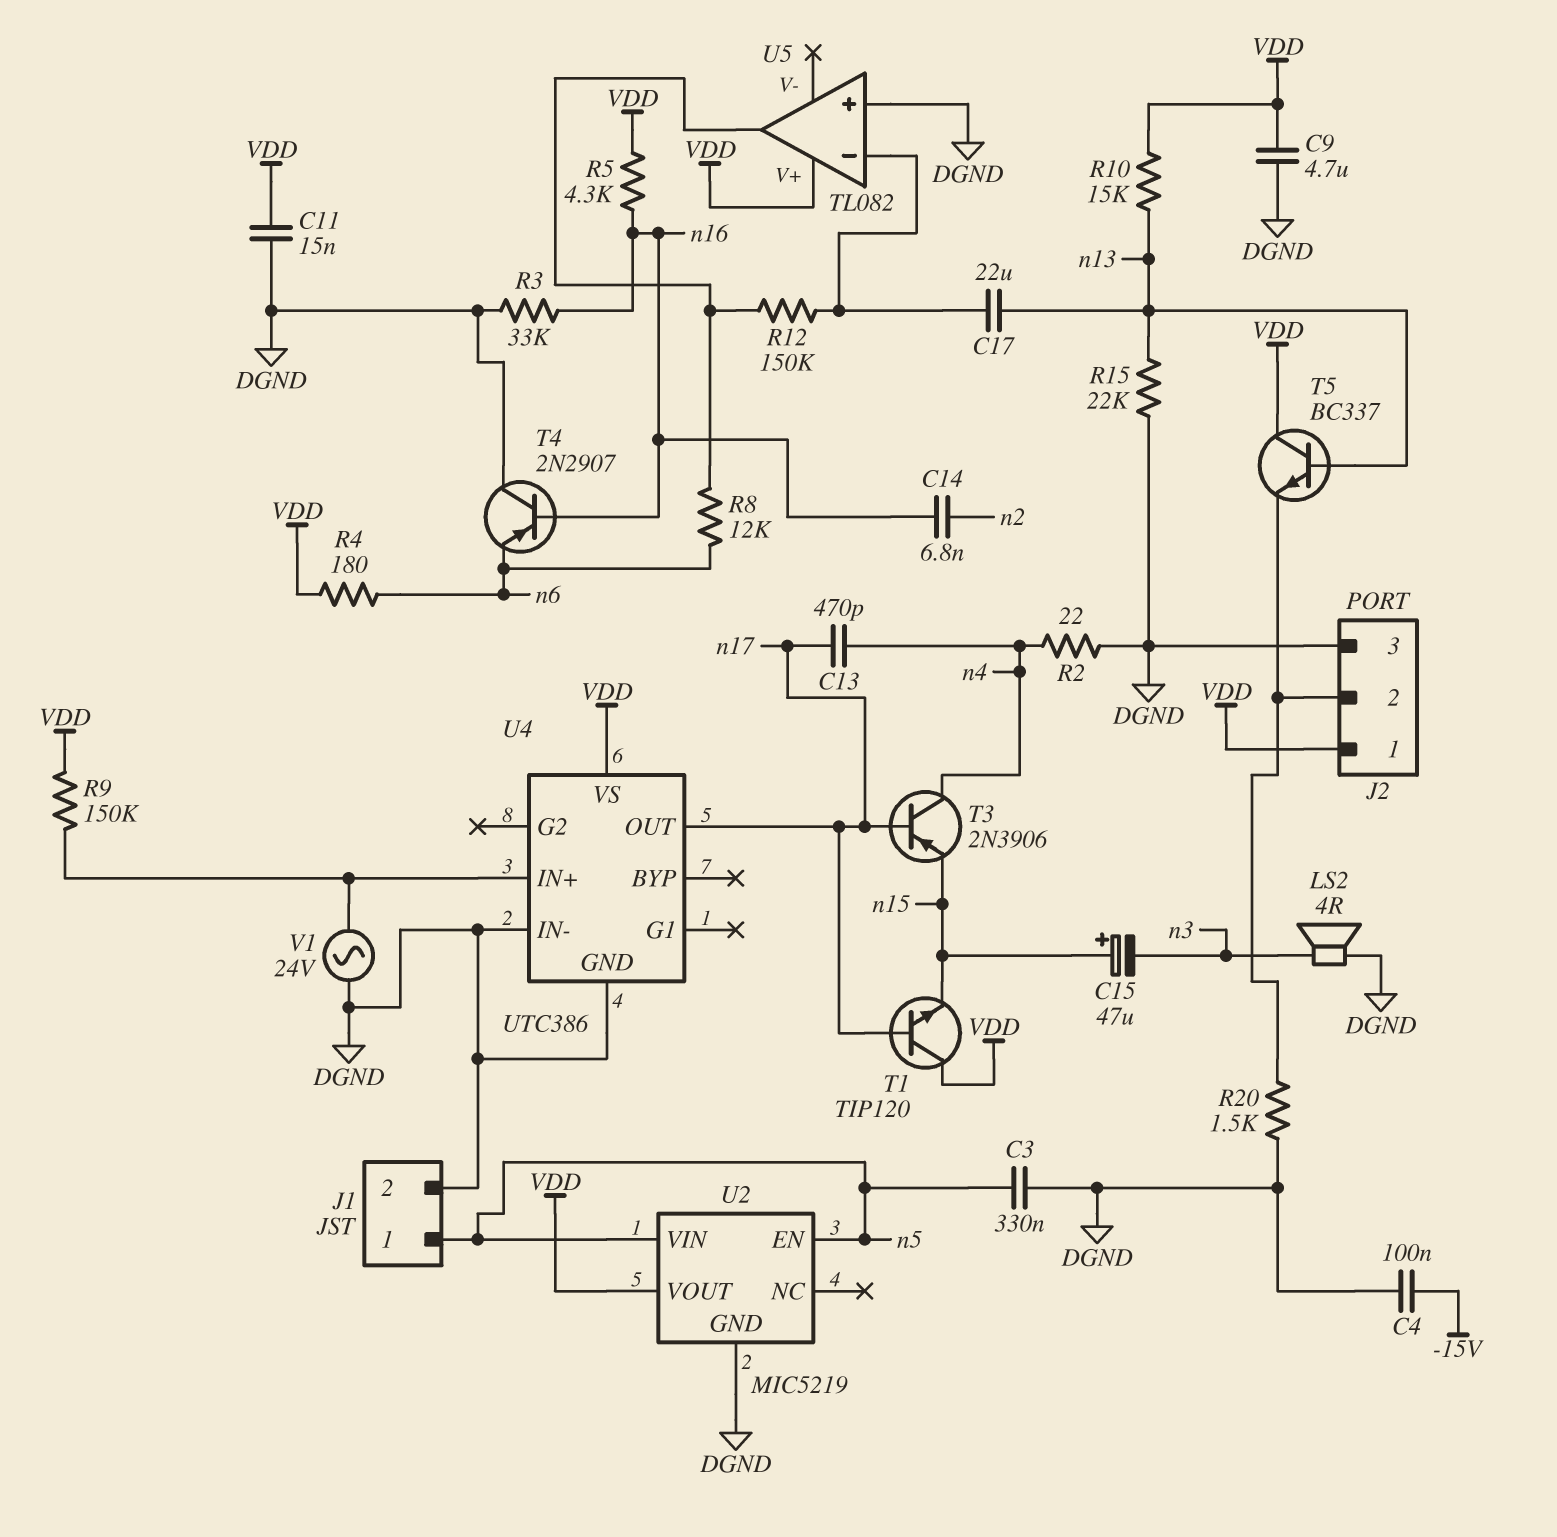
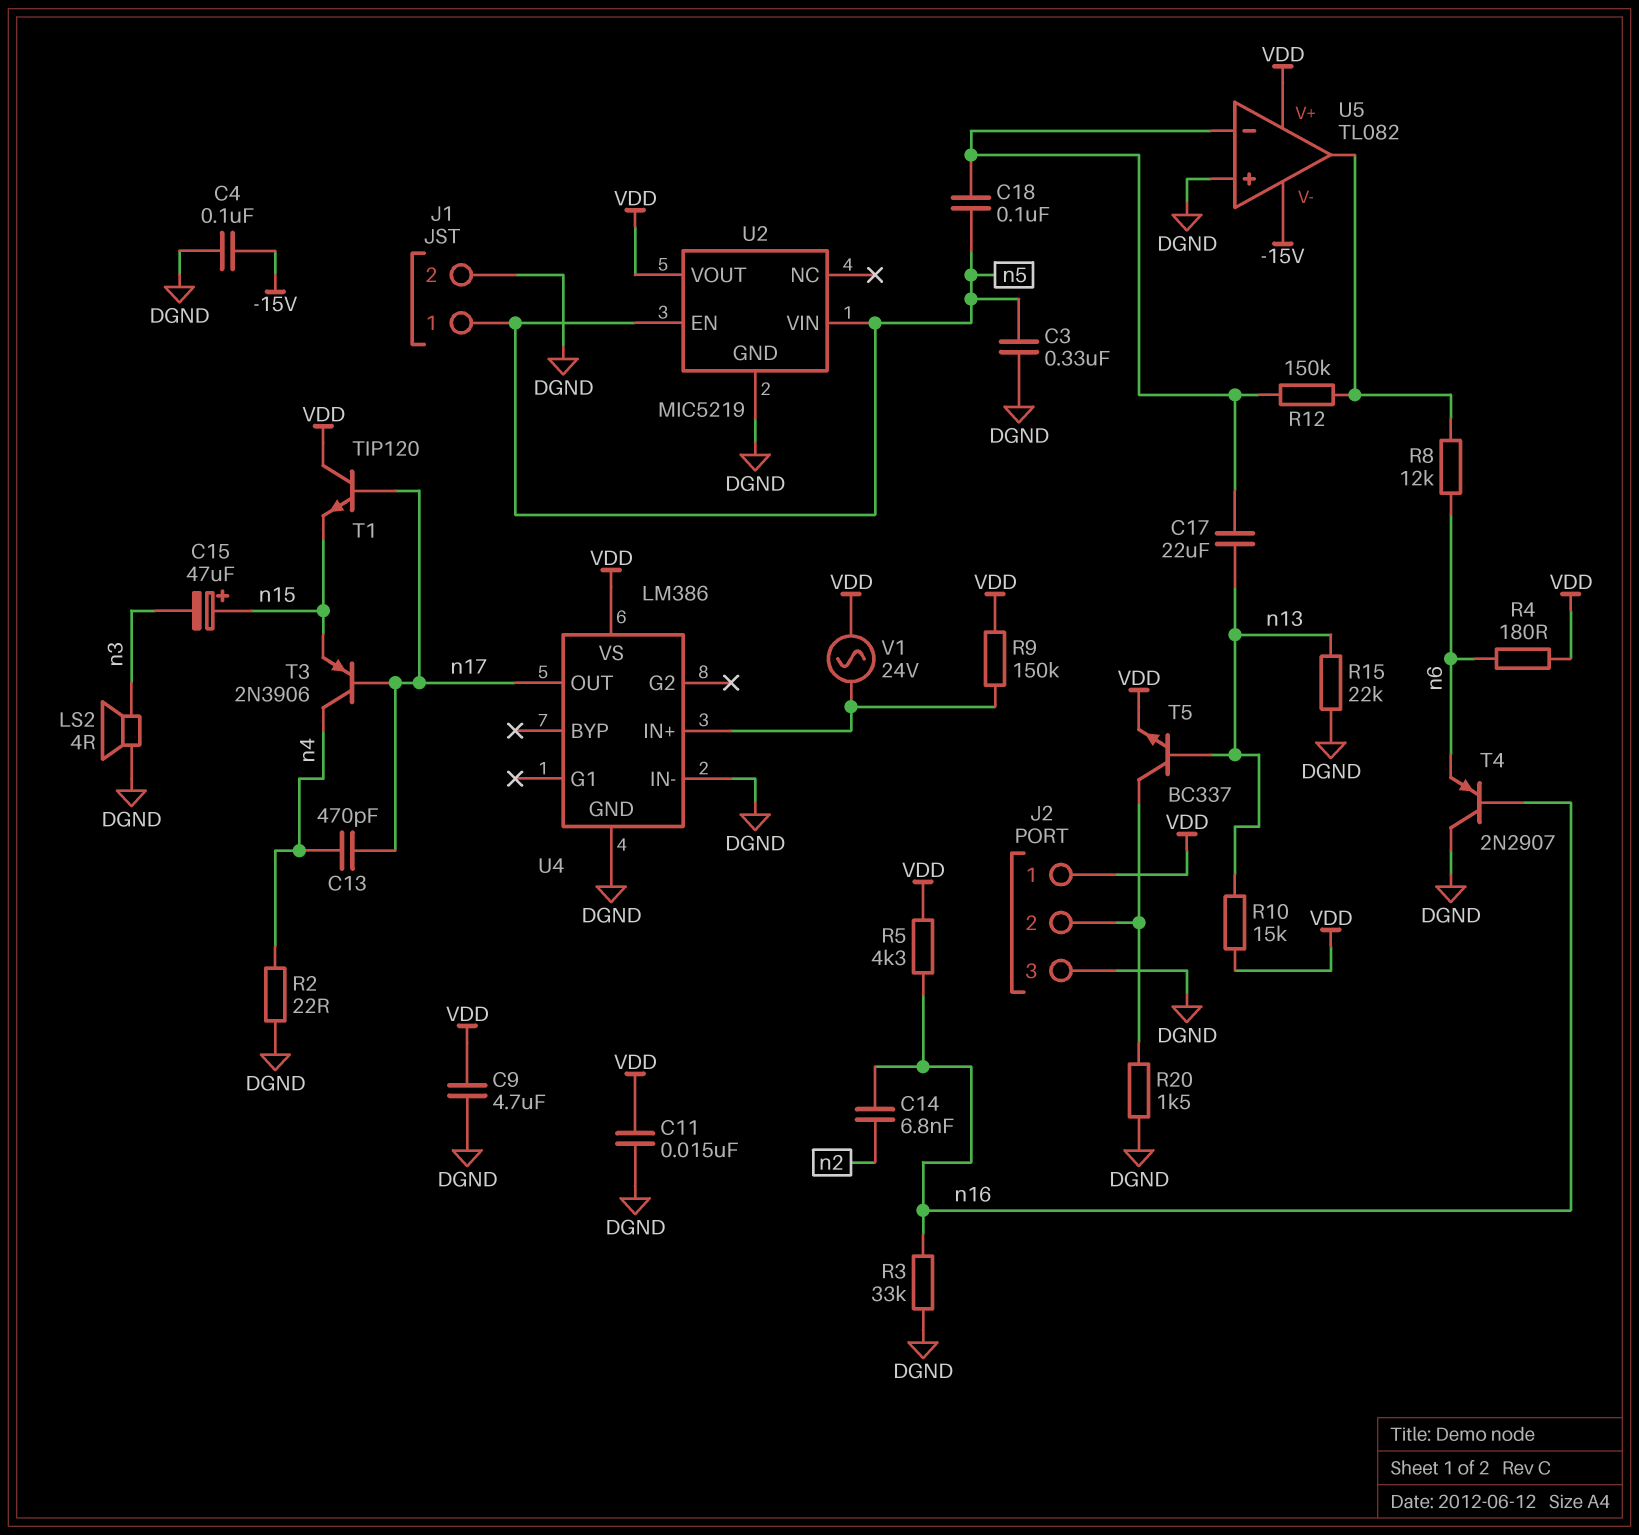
C18: none -> 100nF (U5/in-, n5)
T5: NPN BC337 (B n13, C VDD, E J2/2) -> NPN BC337 (B n13, C J2/2, E VDD)
U4: UTC386 -> LM386
U5 pin V-: none -> -15V
V1: AC 24V (DGND, U4/IN+) -> AC 24V (U4/IN+, VDD)

